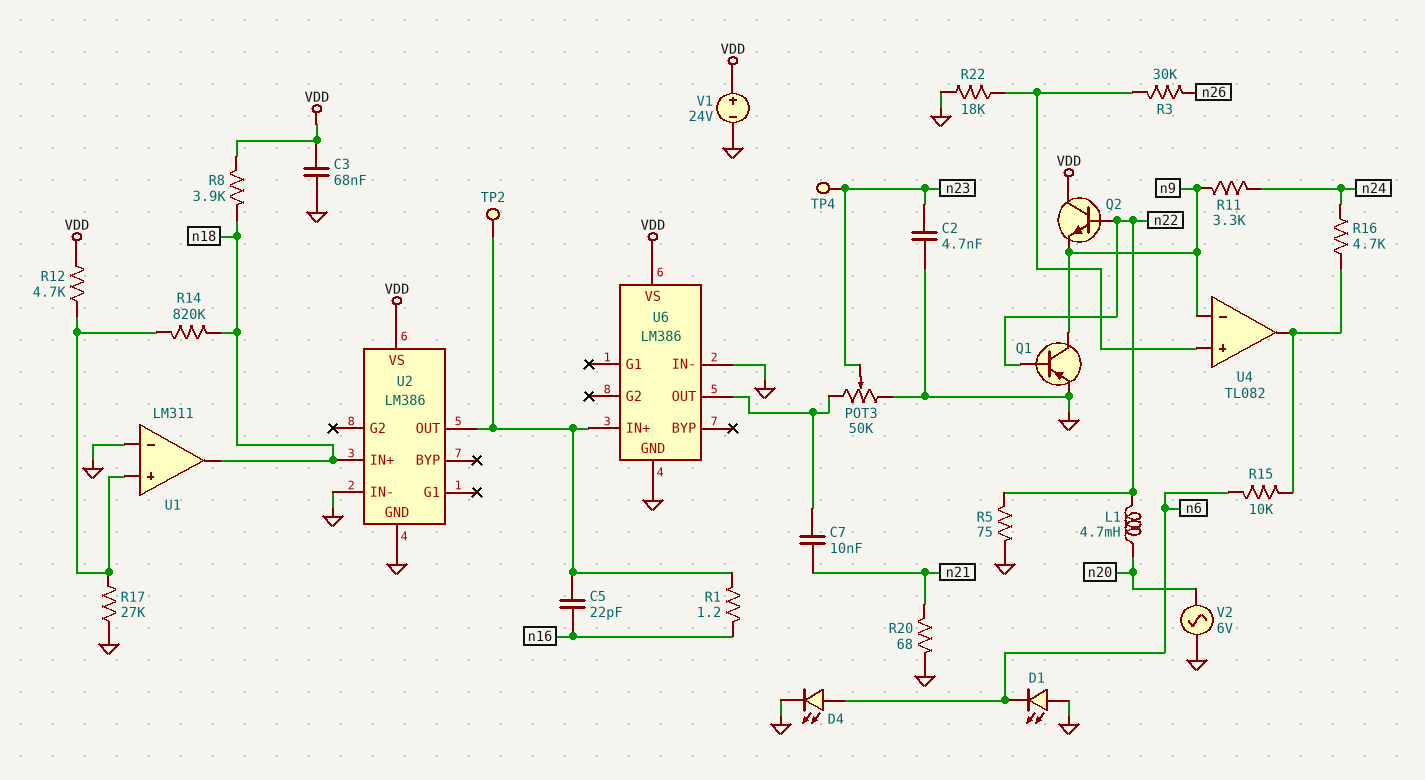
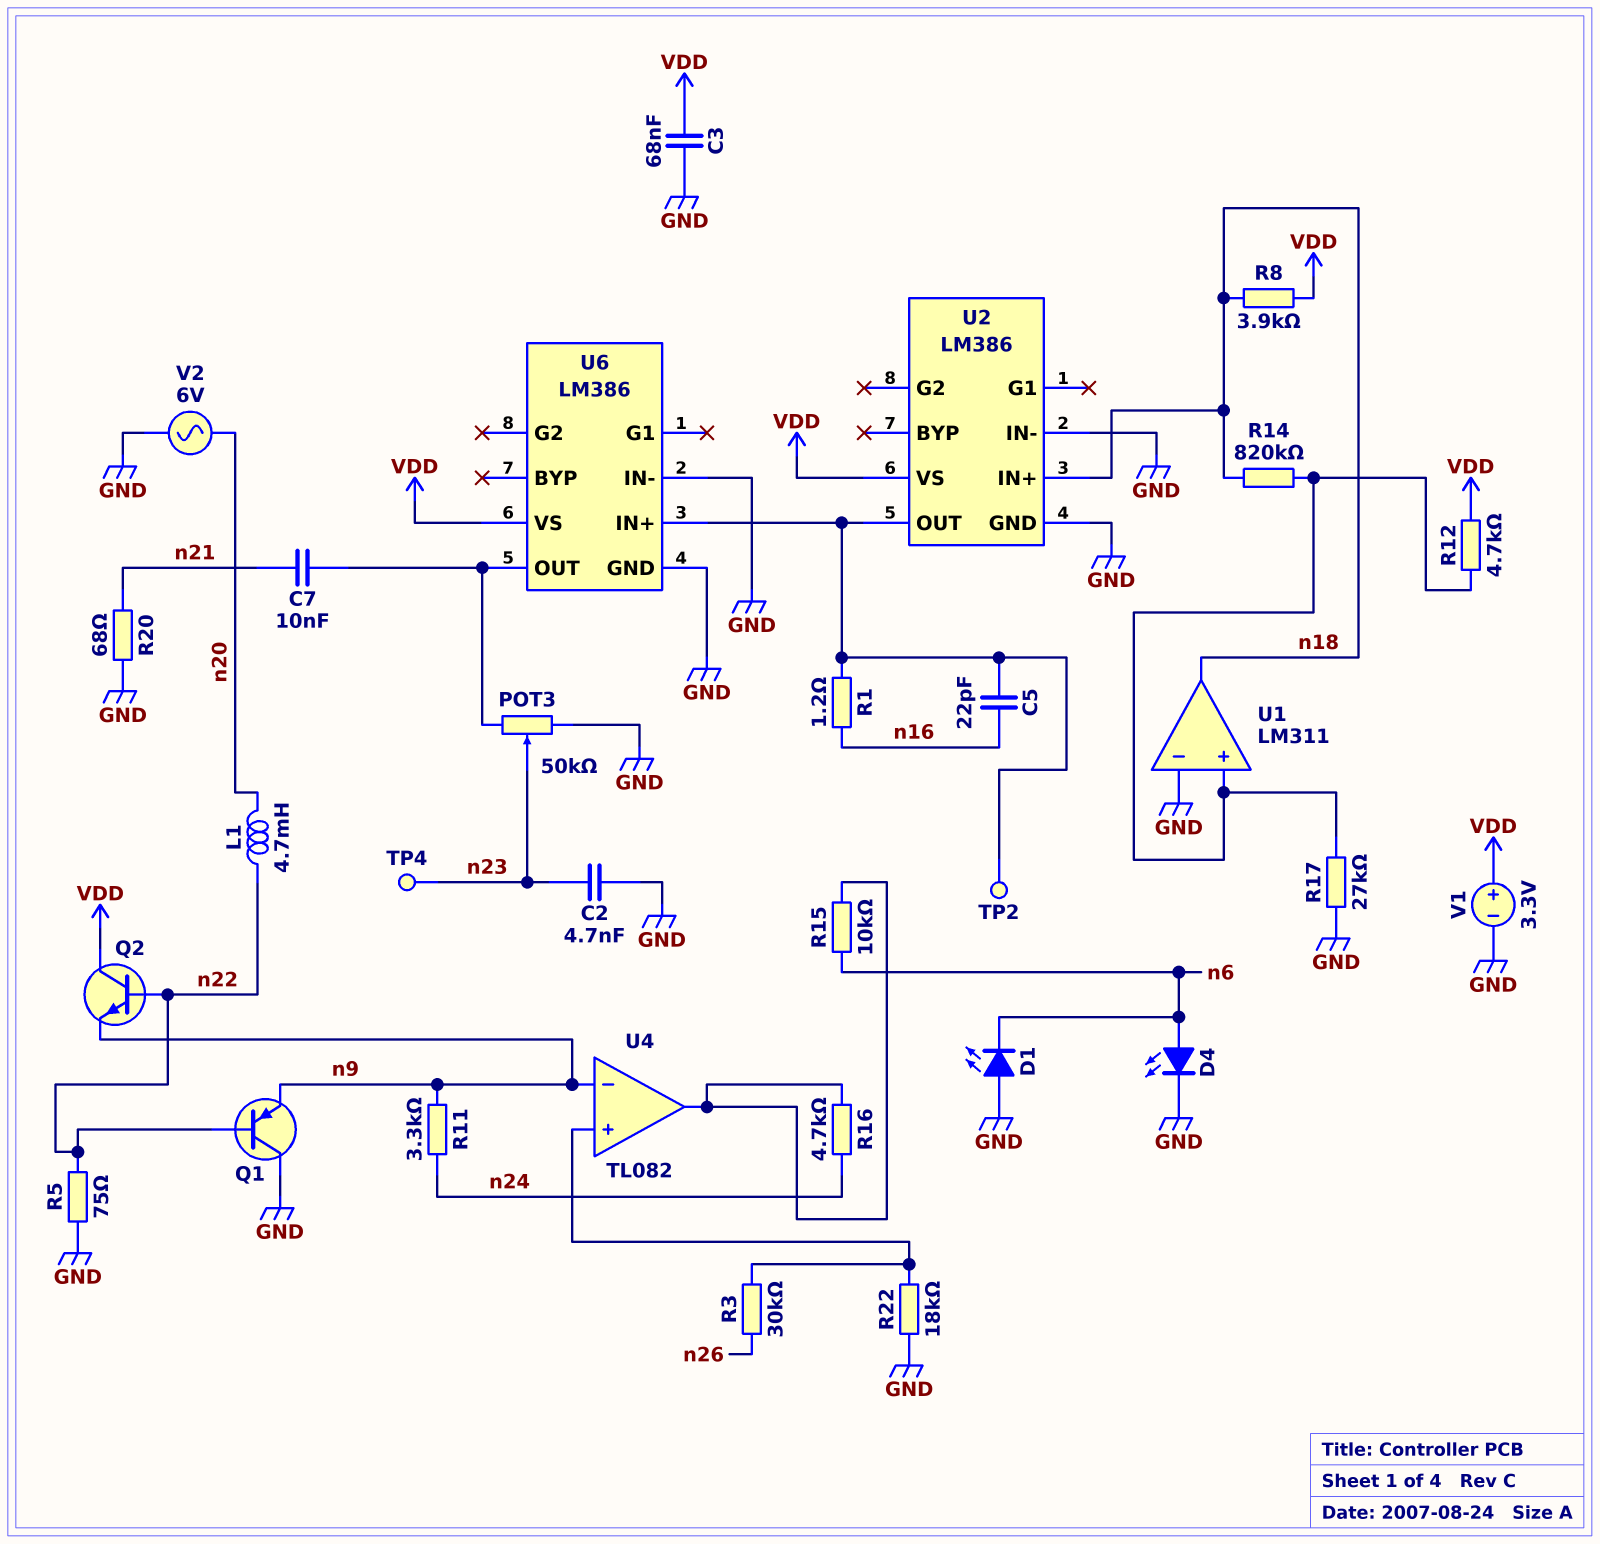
Q1: PNP (B n22, C n9, E GND) -> PNP (B n22, C GND, E n9)
V1: 24V (plus VDD, minus GND) -> 3.3V (plus VDD, minus GND)

